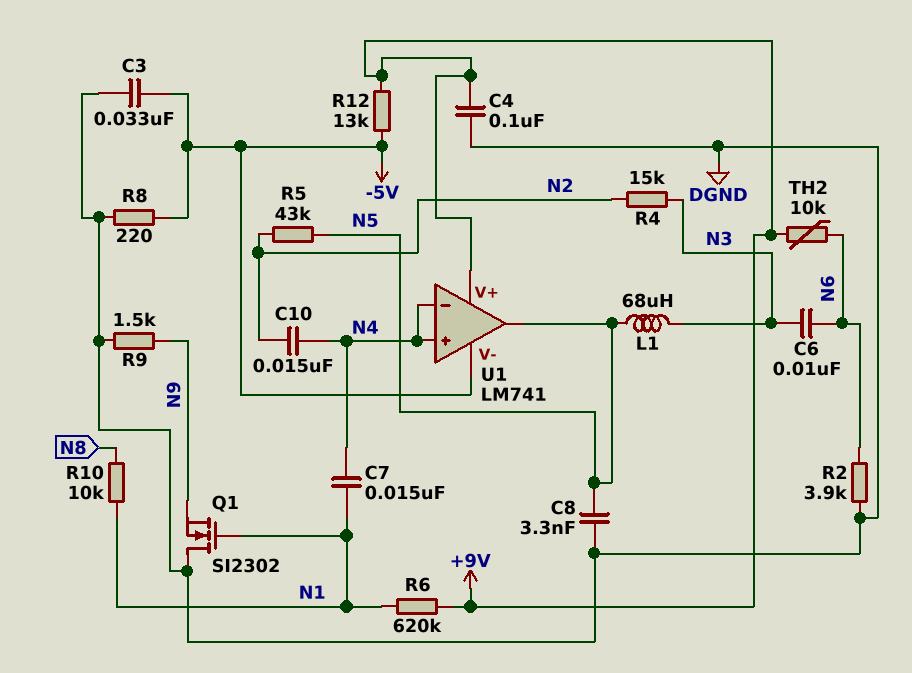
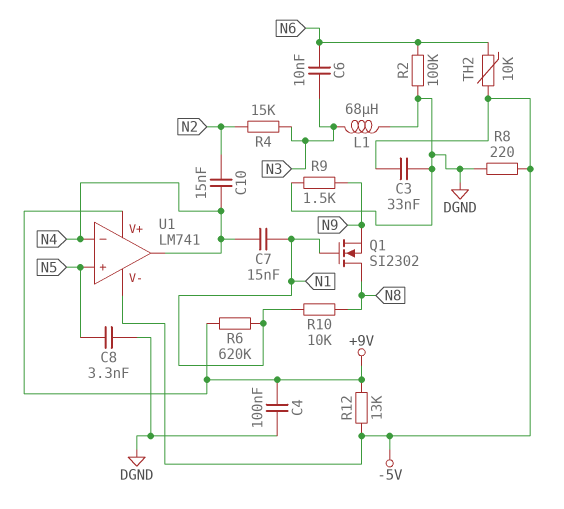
L1: 68uH (N3, N5) -> 68uH (DGND, N3)
Q1: NMOS SI2302 (G N1, D DGND, S N9) -> NMOS SI2302 (G N1, D N8, S N9)
R2: 3.9k (DGND, N6) -> 100k (DGND, N6)
R5: 43k (N2, N5) -> none
TH2: 10k (+9V, N6) -> 10k (-5V, N6)
U1 pin in+: N4 -> N5
U1 pin out: N5 -> N4

